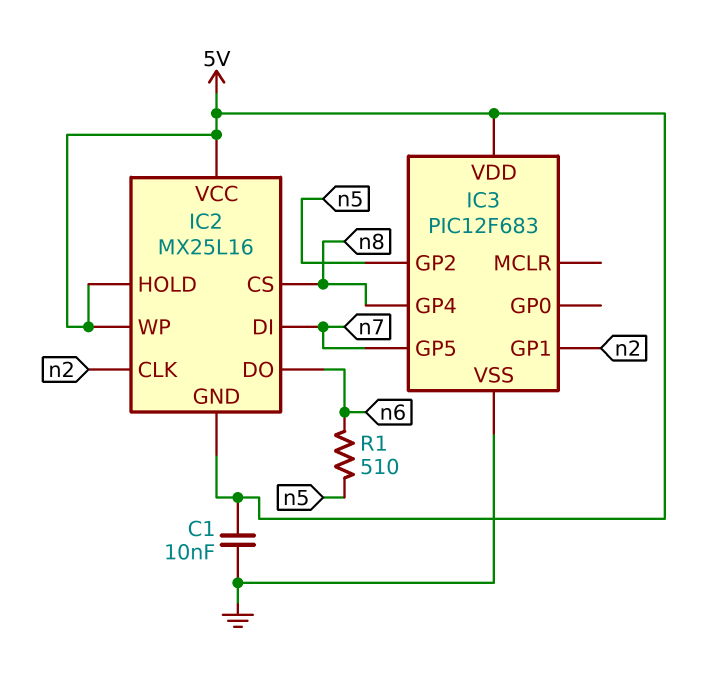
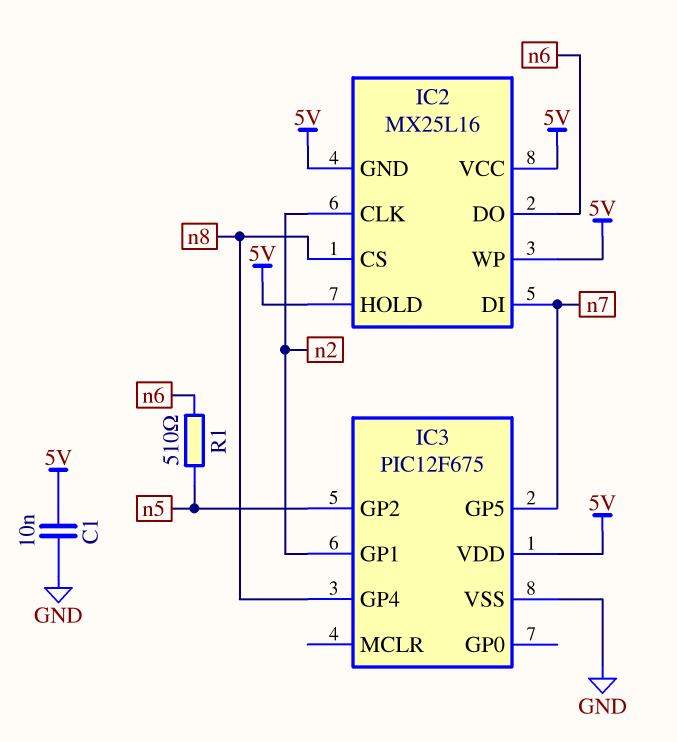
IC3: PIC12F683 -> PIC12F675

